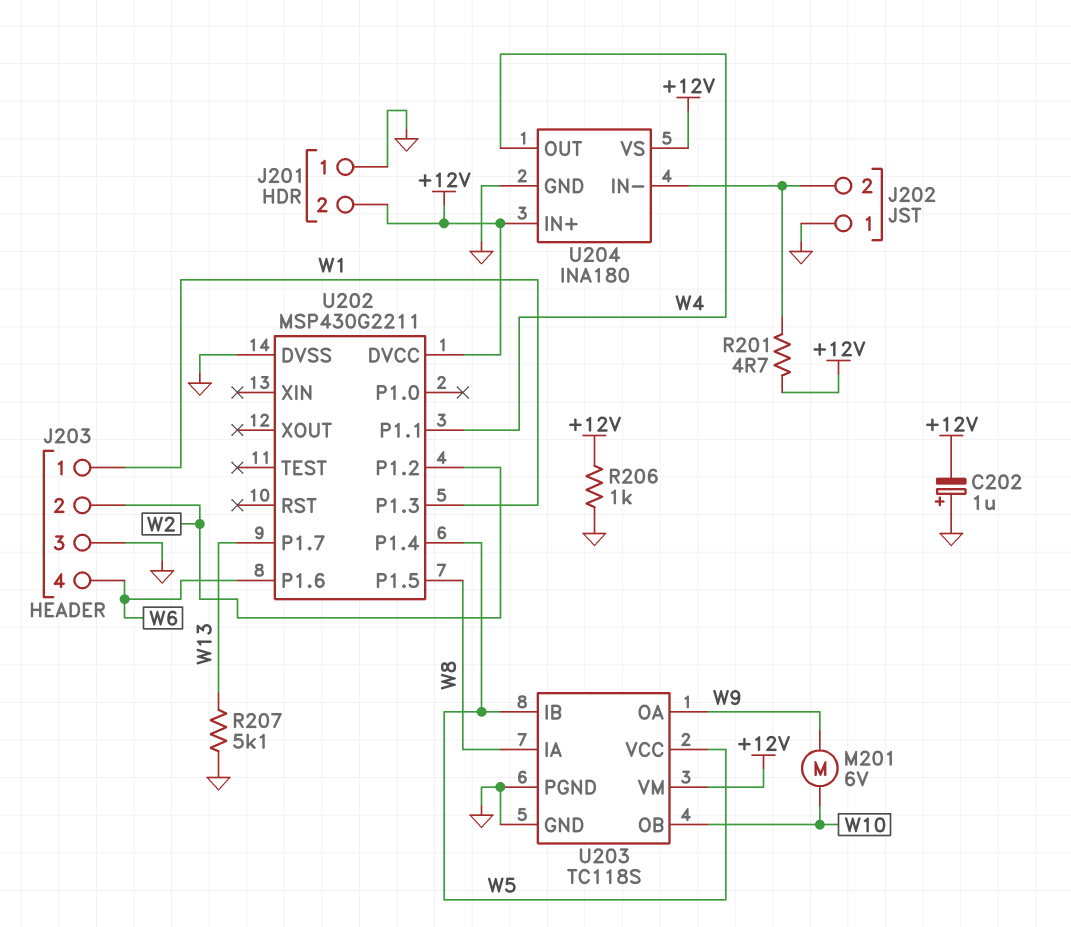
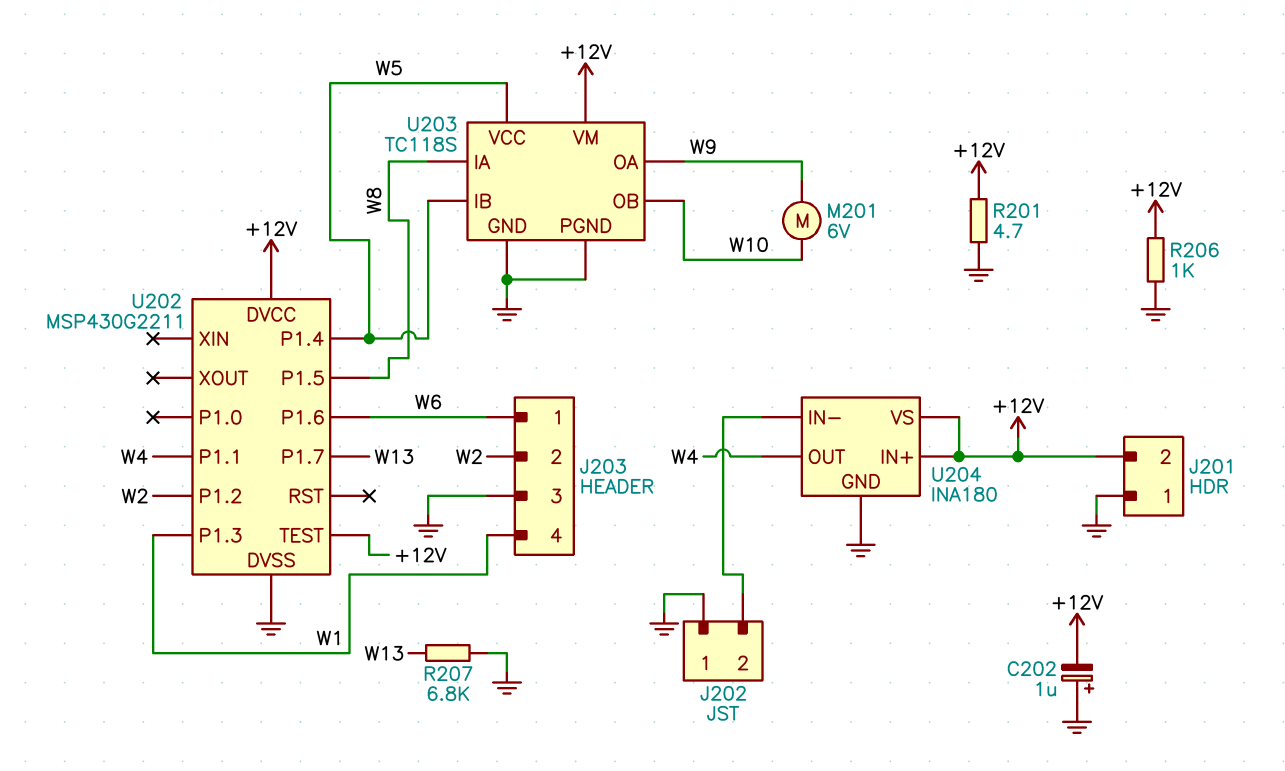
J203 pin 1: W1 -> W6
J203 pin 4: W6 -> W1
R201: 4.7 (+12V, J202/2) -> 4.7 (+12V, GND)
R207: 5.1k (GND, W13) -> 6.8k (GND, W13)
U202 pin TEST: none -> +12V

